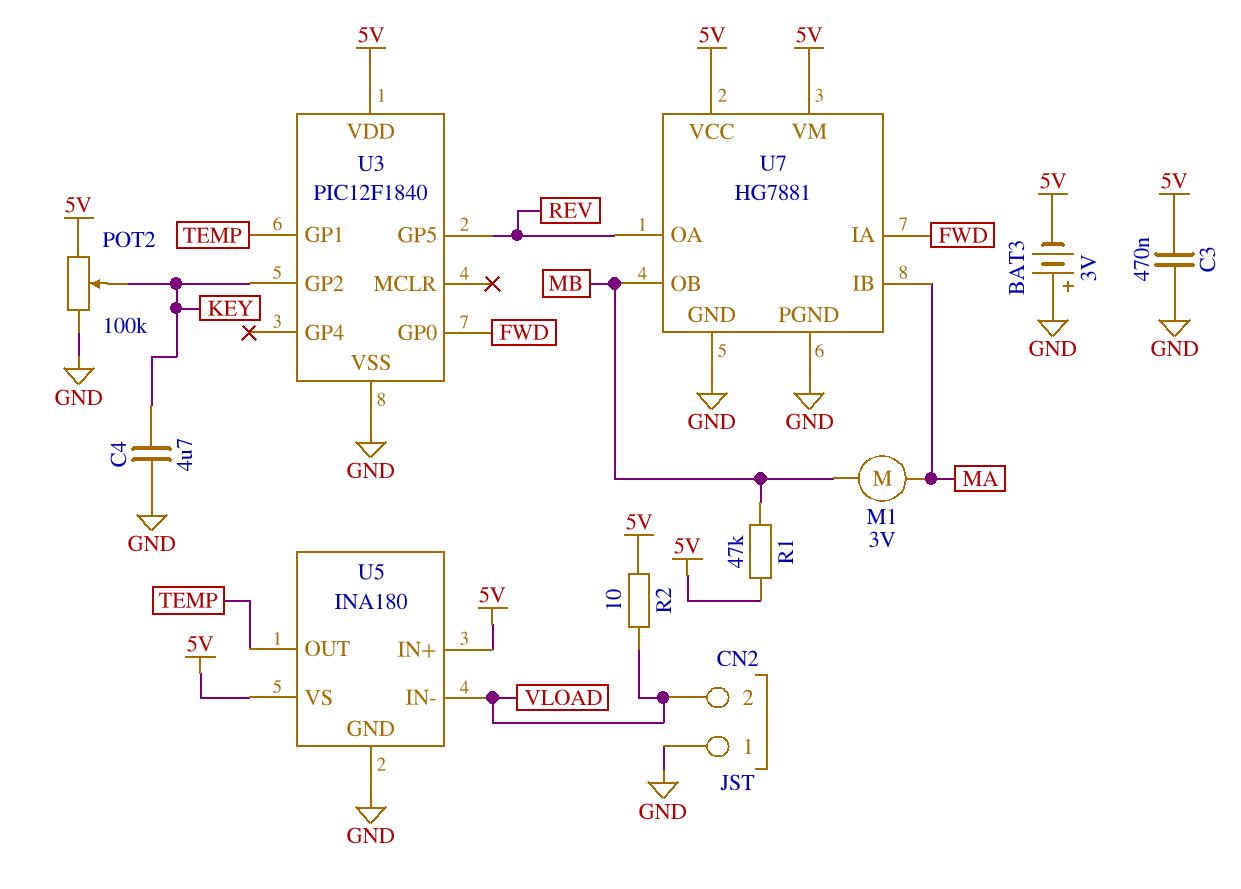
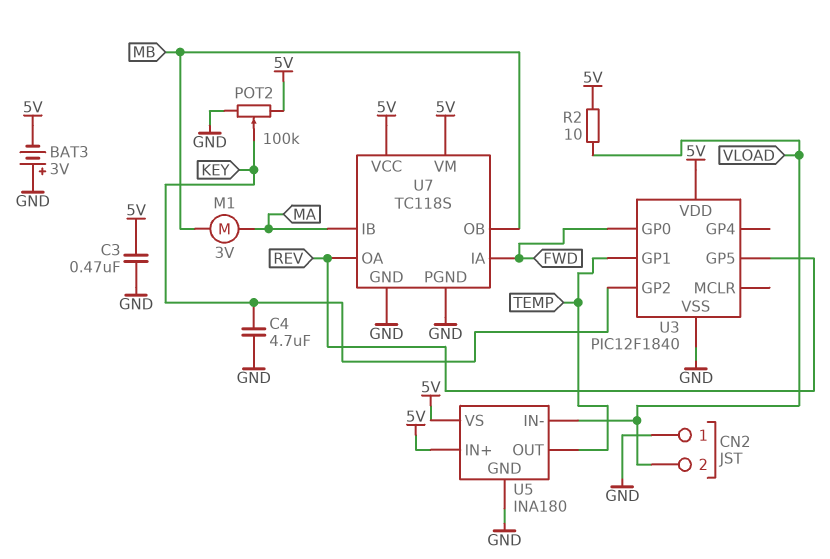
R1: 47k (5V, MB) -> none
U7: HG7881 -> TC118S

